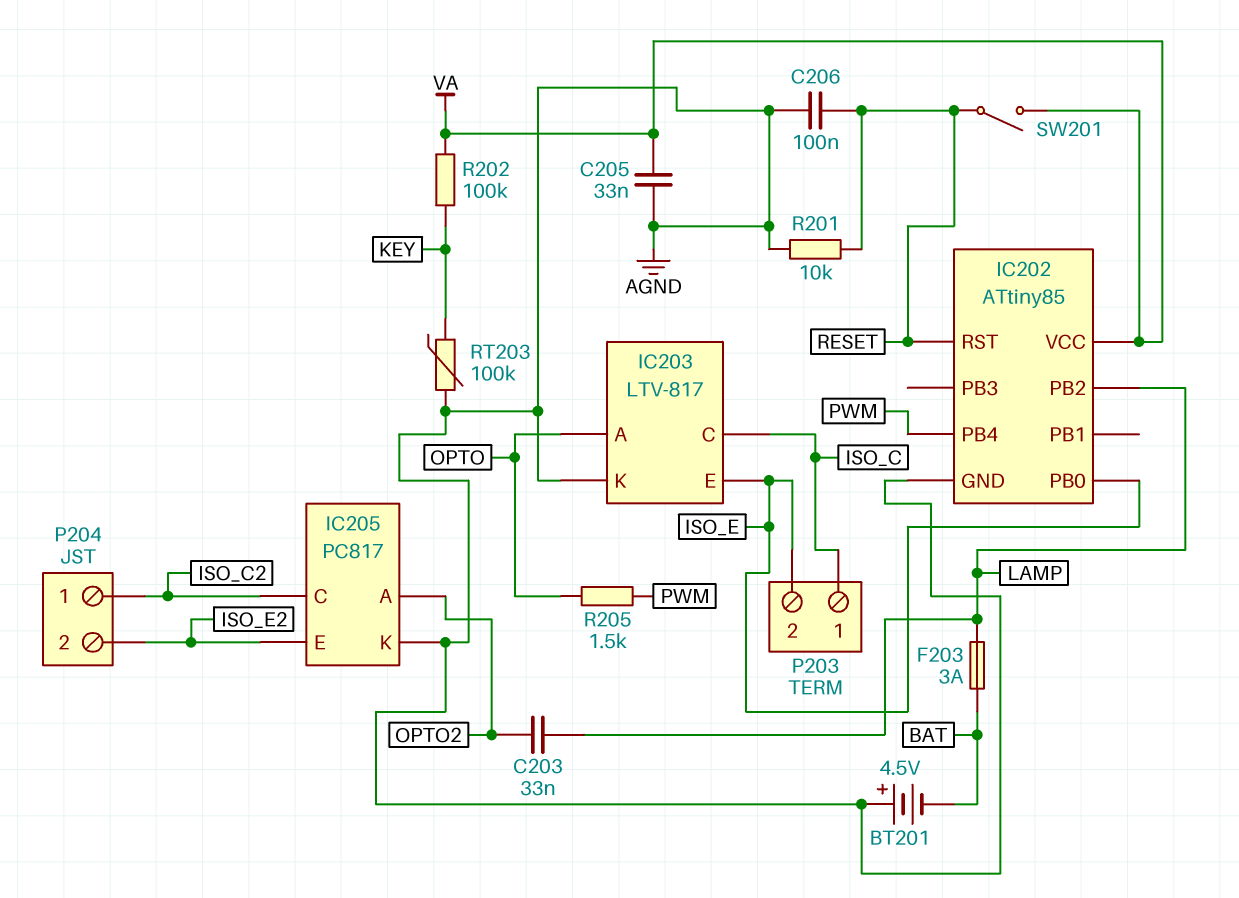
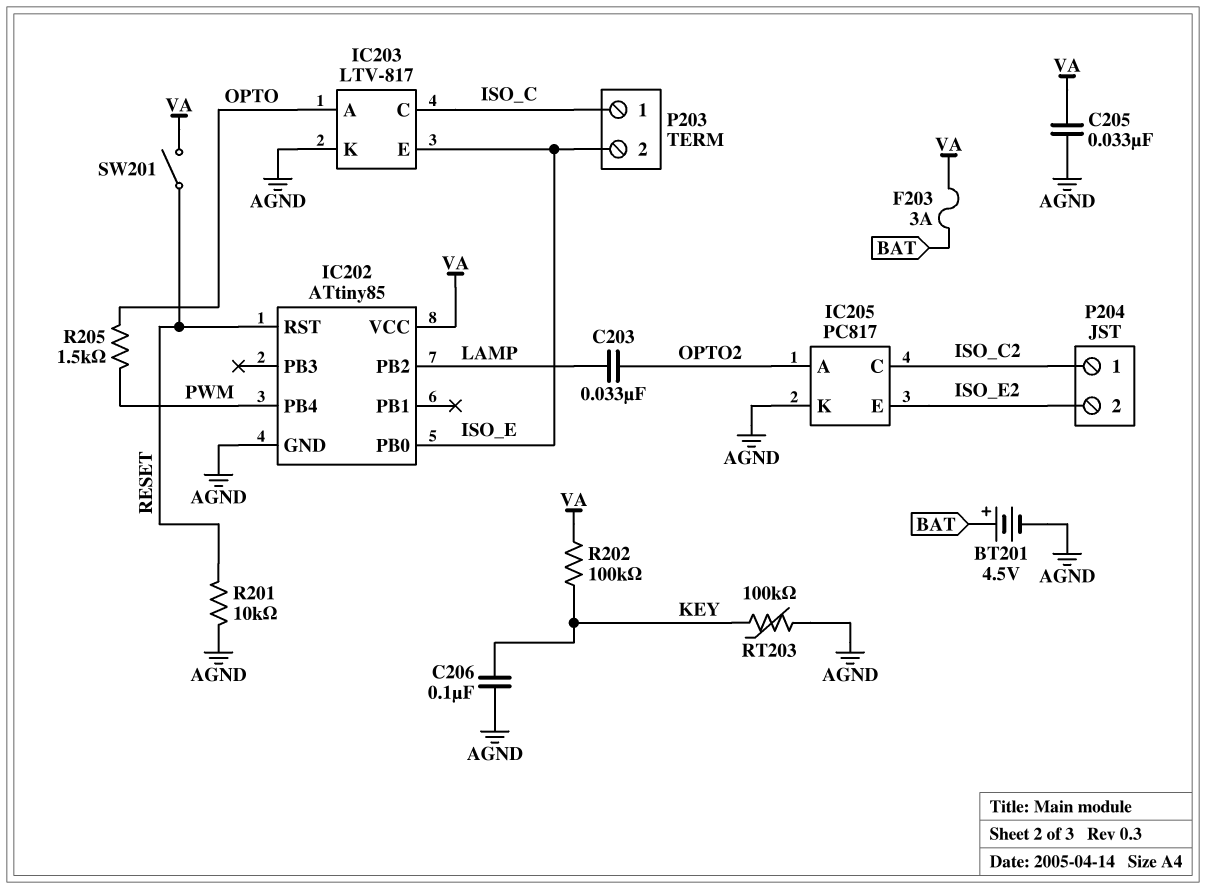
BT201: 4.5V (plus AGND, minus BAT) -> 4.5V (plus BAT, minus AGND)
C206: 100nF (AGND, RESET) -> 100nF (AGND, KEY)
F203: 3A (BAT, LAMP) -> 3A (BAT, VA)

